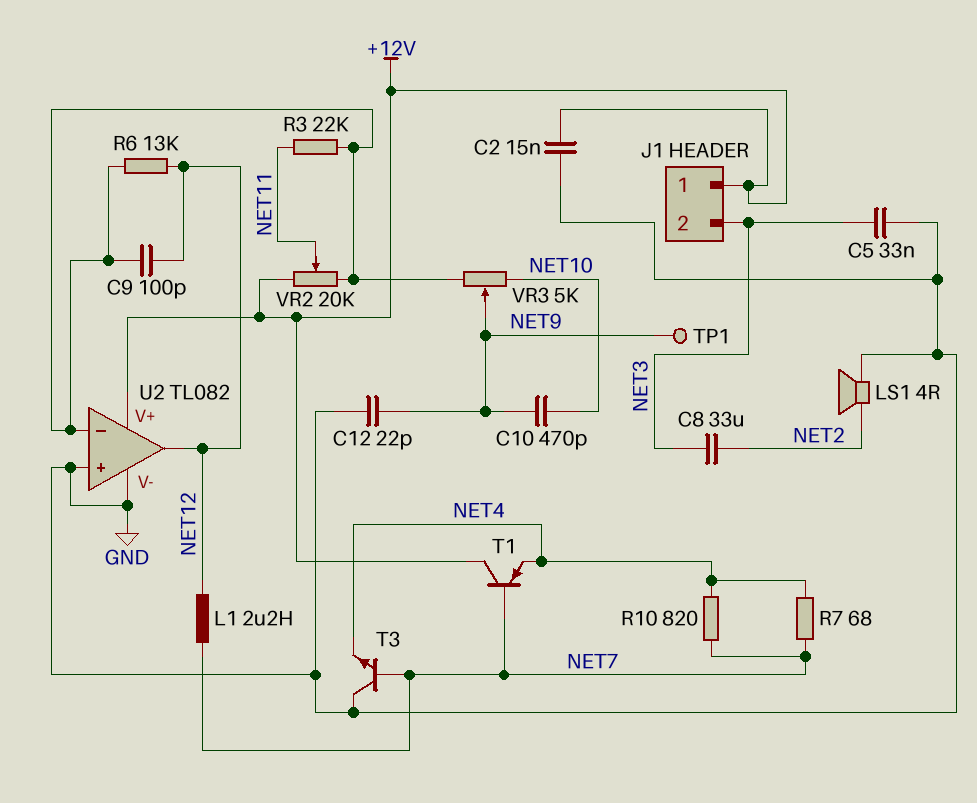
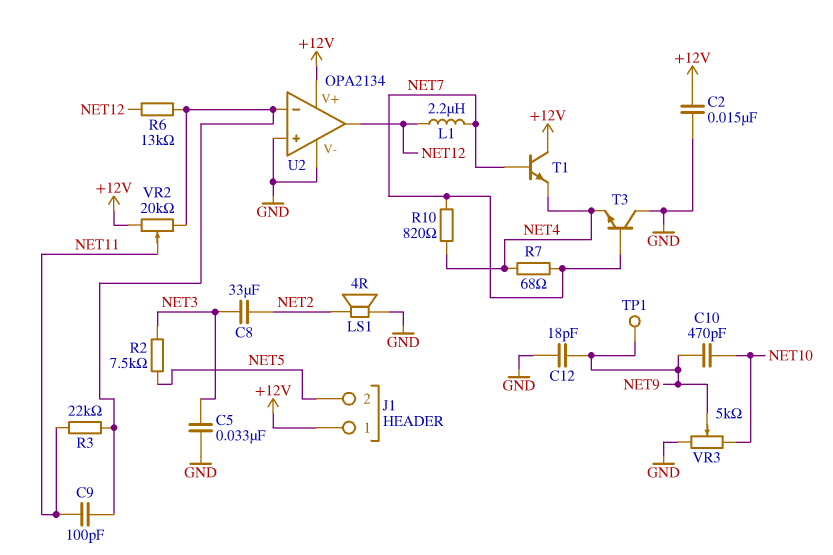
C9: 100pF (NET12, U2/in-) -> 100pF (NET11, U2/in-)
C12: 22pF (GND, NET9) -> 18pF (GND, NET9)
J1 pin 2: NET3 -> NET5
R2: none -> 7.5k (NET3, NET5)
T1: PNP (B NET7, C +12V, E NET4) -> NPN (B NET7, C +12V, E NET4)
U2: TL082 -> OPA2134
VR3: 5k (NET10, U2/in-, wiper NET9) -> 5k (GND, NET10, wiper NET9)

